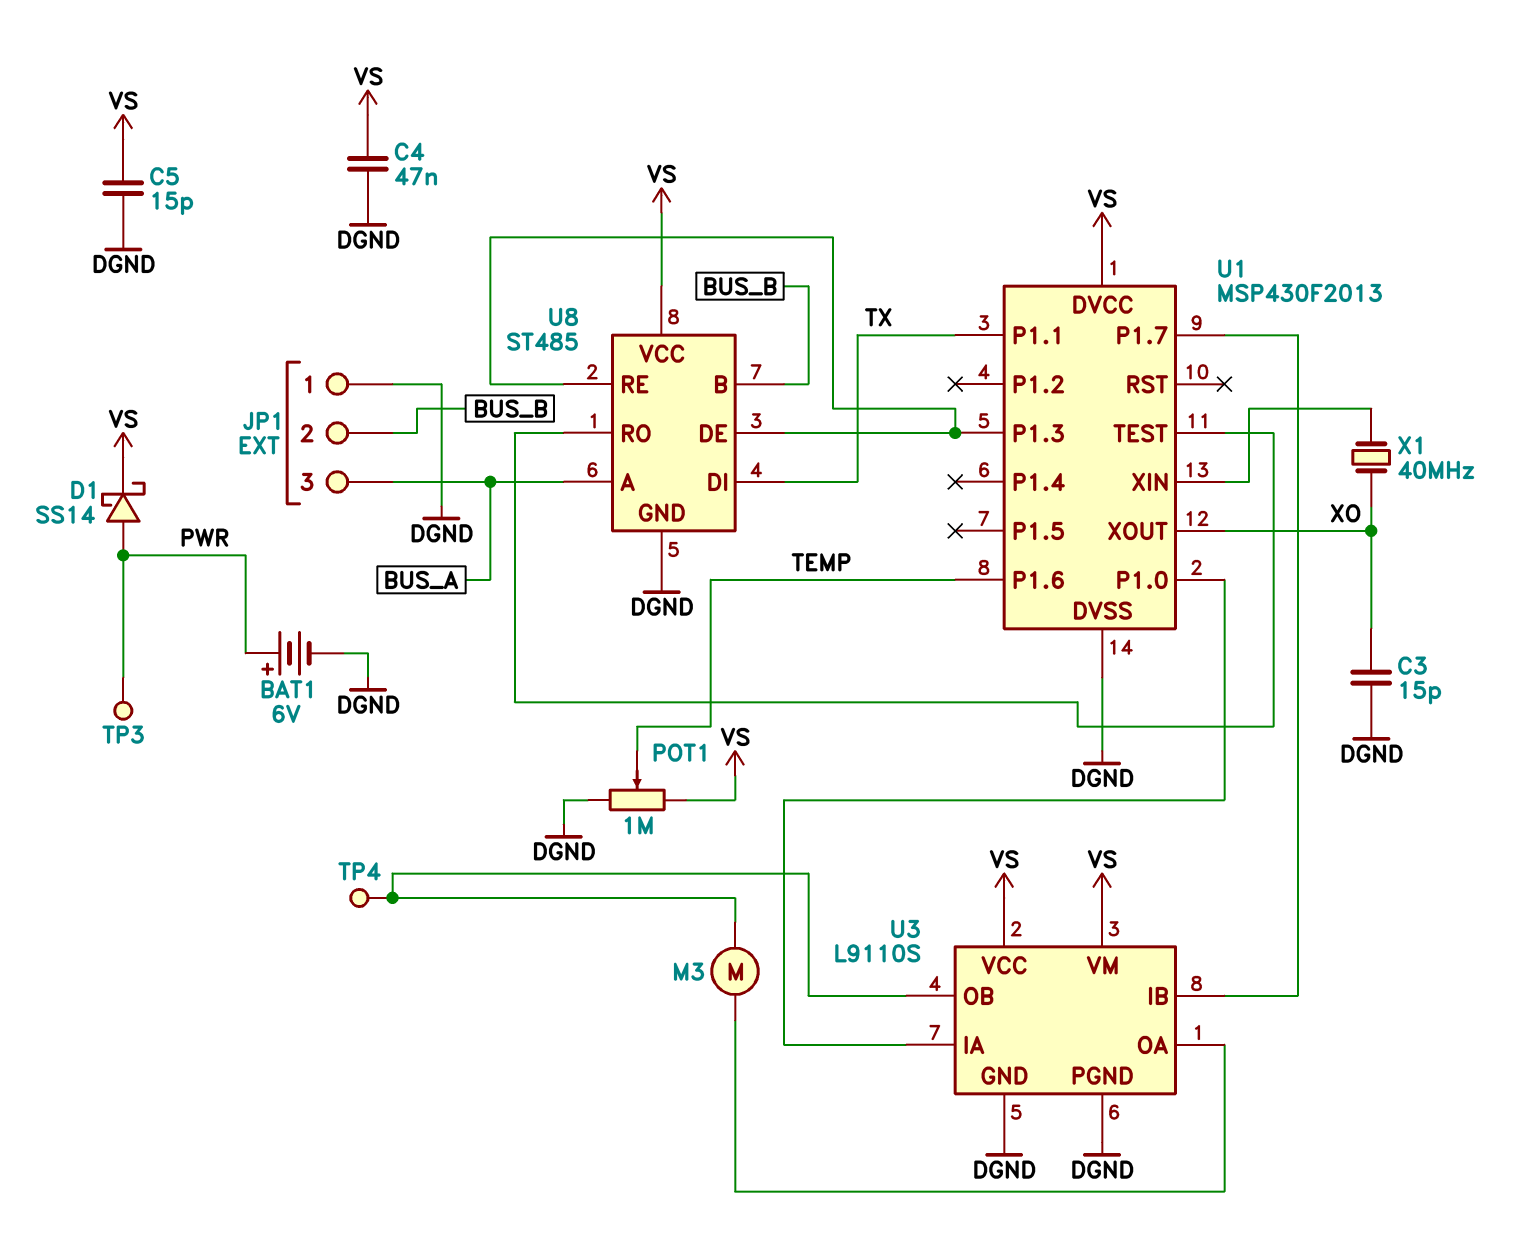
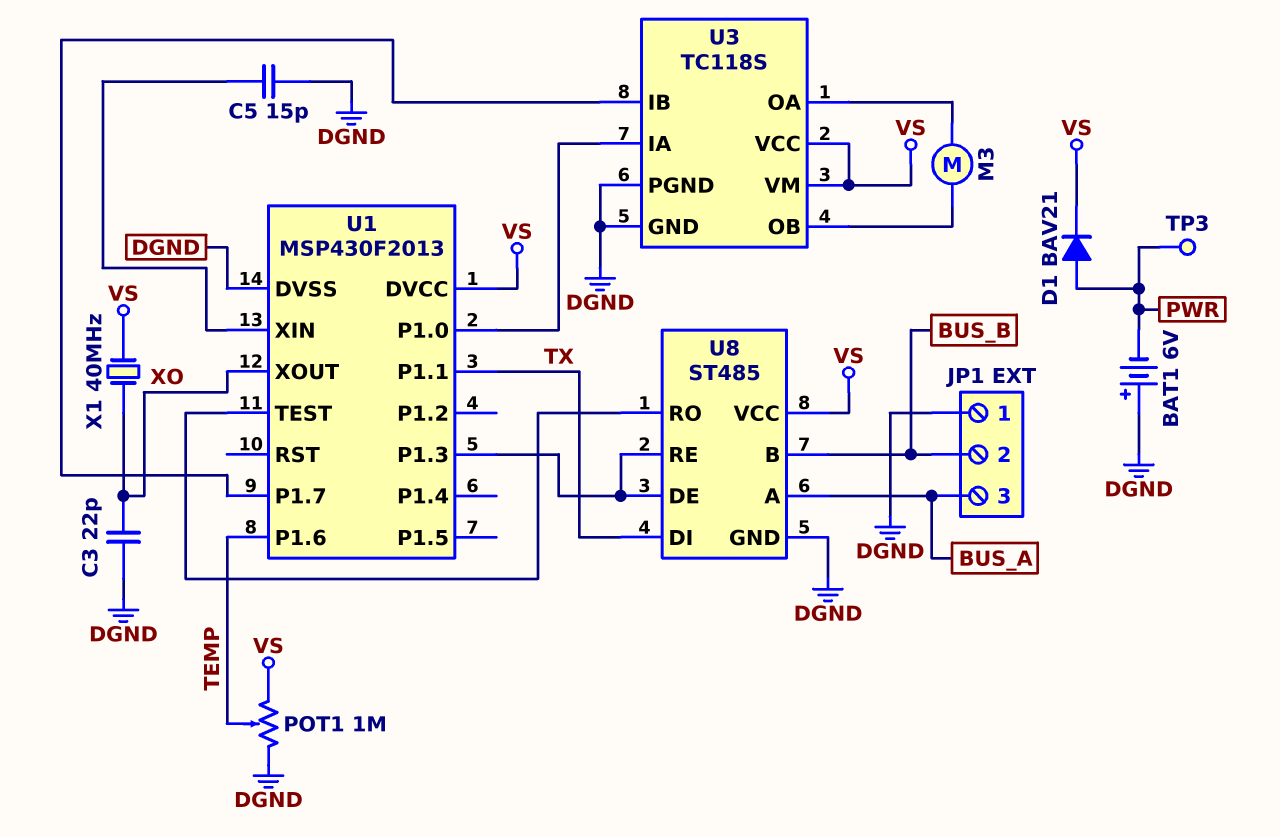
BAT1: 6V (plus PWR, minus DGND) -> 6V (plus DGND, minus PWR)
C3: 15pF (DGND, XO) -> 22pF (DGND, XO)
C4: 47nF (DGND, VS) -> none
C5: 15pF (DGND, VS) -> 15pF (DGND, U1/XIN)
D1: schottky SS14 (A PWR, K VS) -> diode BAV21 (A PWR, K VS)
TP4: test point (U3/OB) -> none
U3: L9110S -> TC118S
X1: 40MHz (U1/XIN, XO) -> 40MHz (VS, XO)

